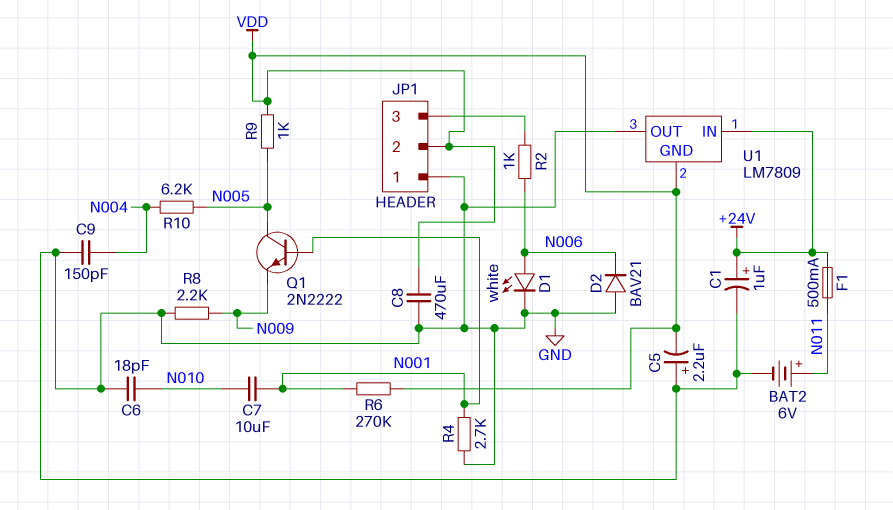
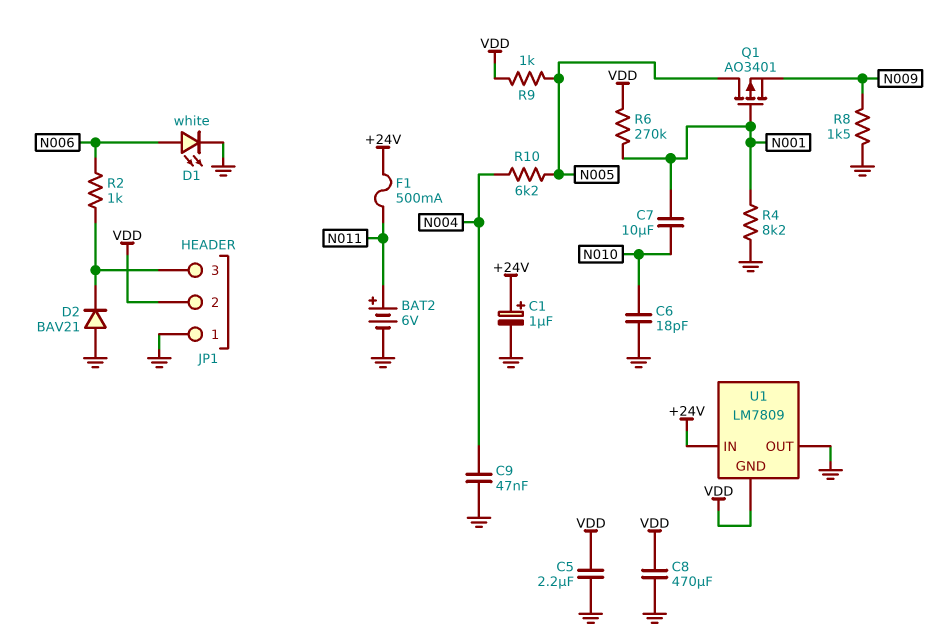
C5: 2.2uF (plus GND, minus VDD) -> 2.2uF (GND, VDD)
C9: 150pF (GND, N004) -> 47nF (GND, N004)
D2: diode BAV21 (A GND, K N006) -> diode BAV21 (A GND, K JP1/3)
Q1: NPN 2N2222 (B N001, C N005, E N009) -> PMOS AO3401 (G N001, D N005, S N009)
R4: 2.7k (GND, N001) -> 8.2k (GND, N001)
R8: 2.2k (GND, N009) -> 1.5k (GND, N009)

